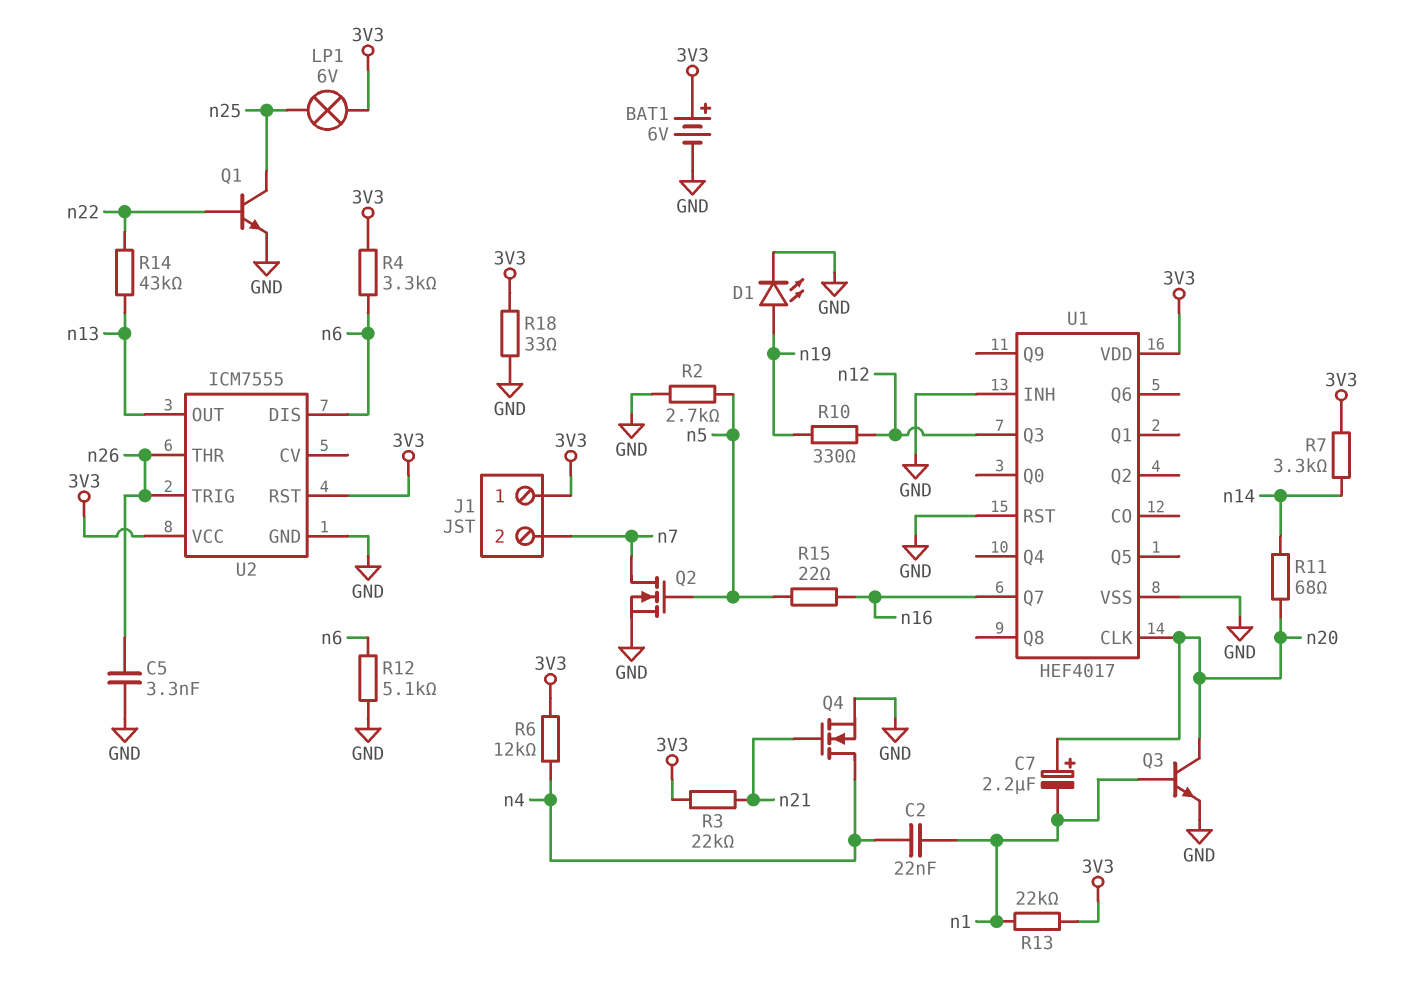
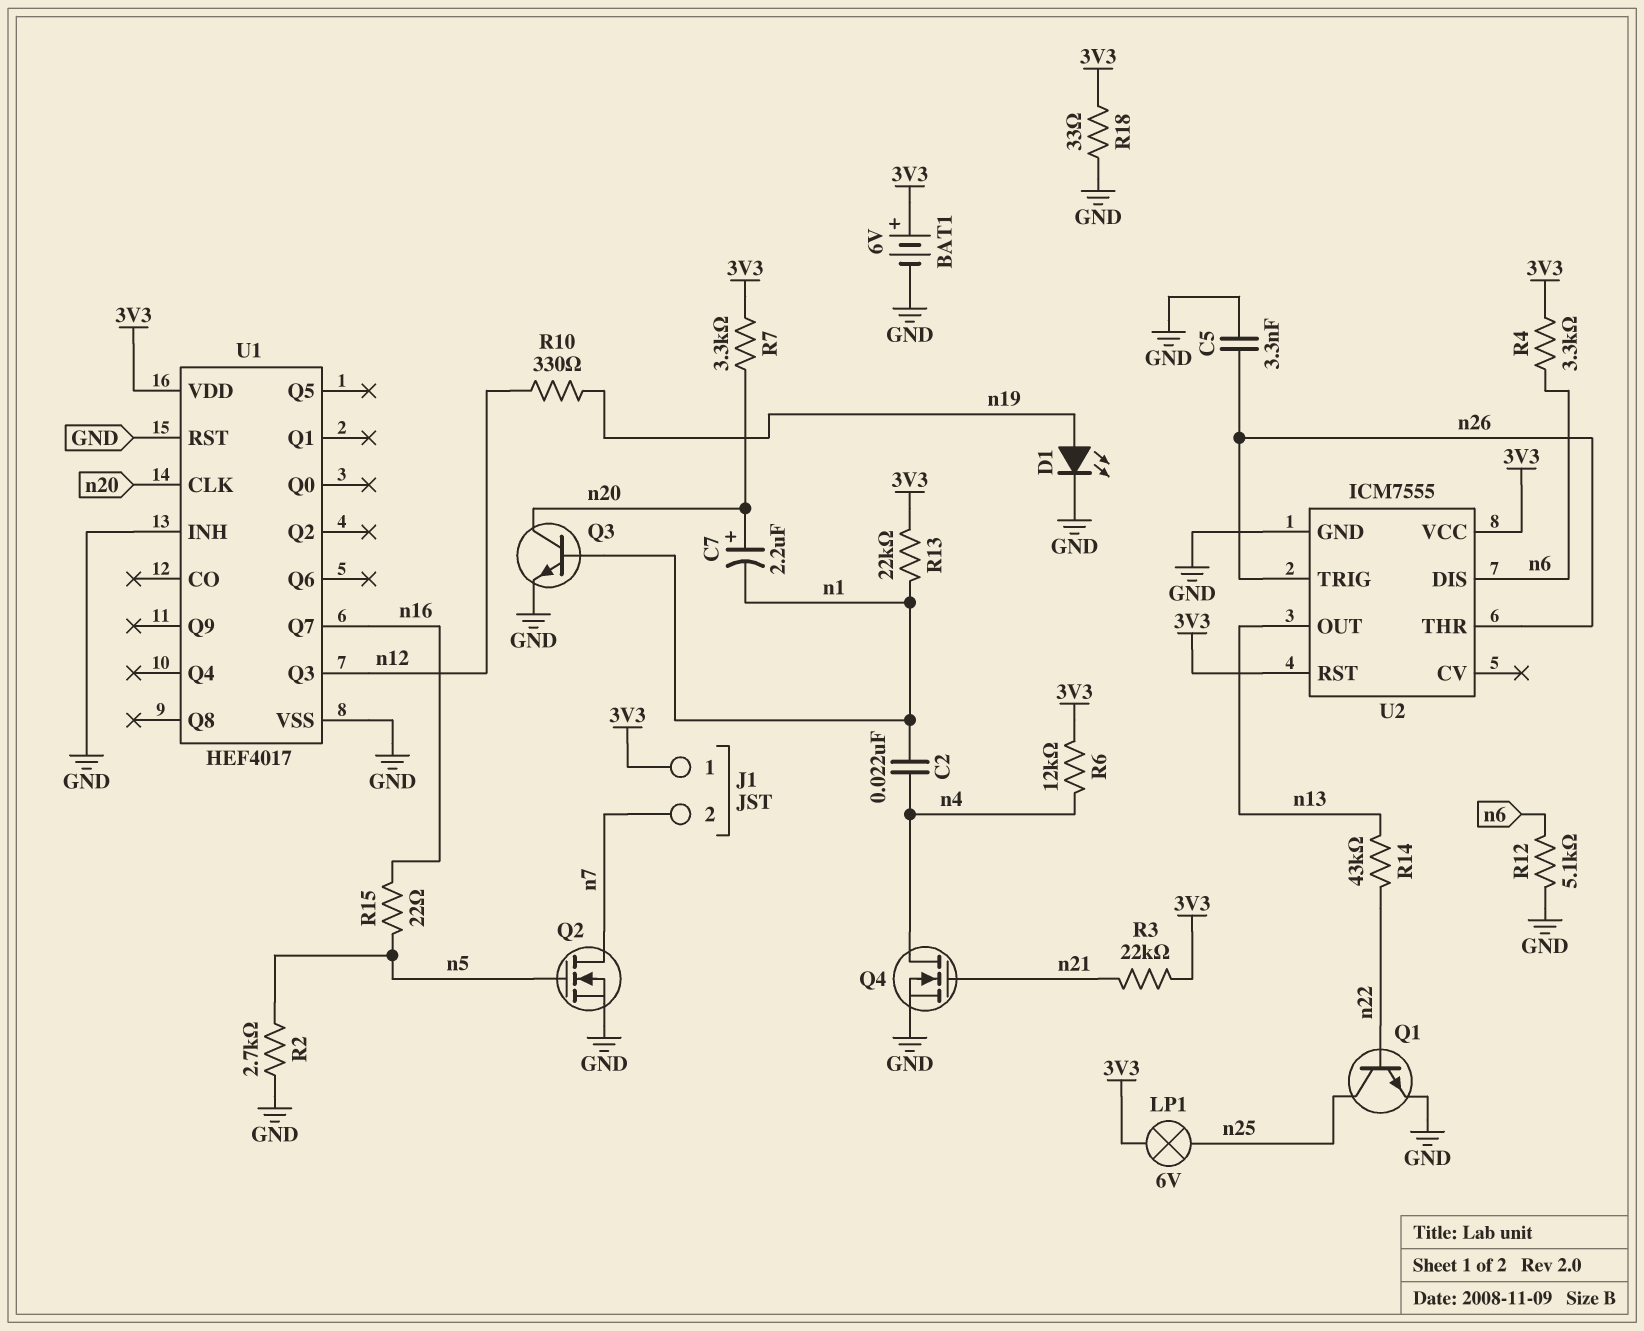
R7: 3.3k (3V3, n14) -> 3.3k (3V3, n20)
R11: 68 (n14, n20) -> none

